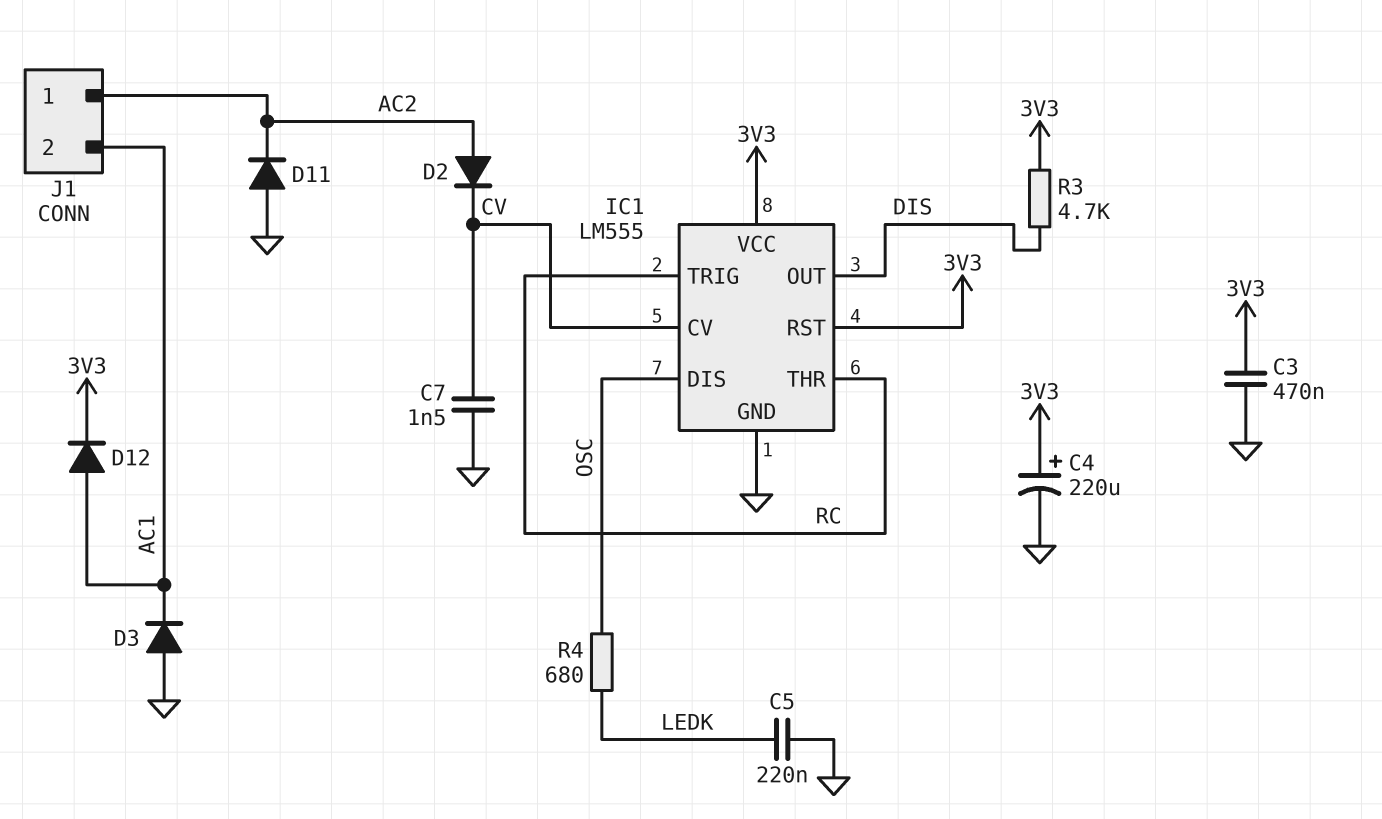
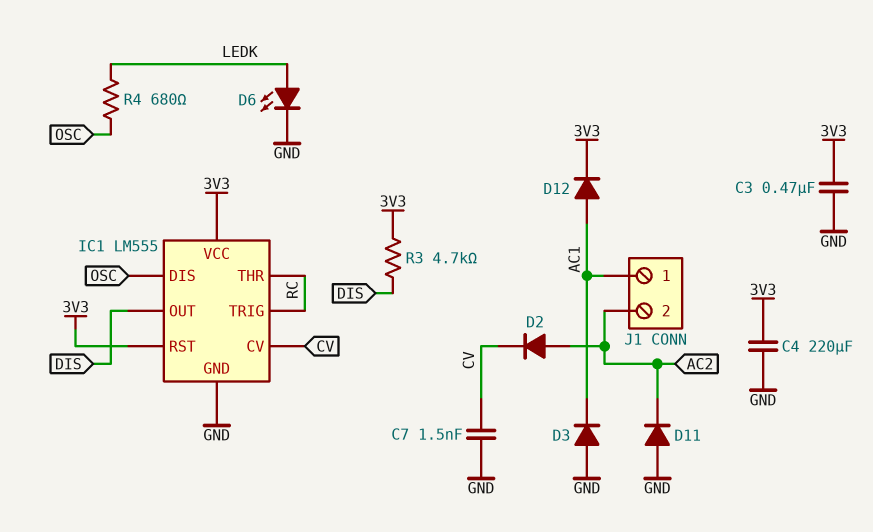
C4: 220uF (plus 3V3, minus GND) -> 220uF (3V3, GND)
C5: 220nF (GND, LEDK) -> none
D6: none -> LED (A LEDK, K GND)
J1 pin 1: AC2 -> AC1
J1 pin 2: AC1 -> AC2

